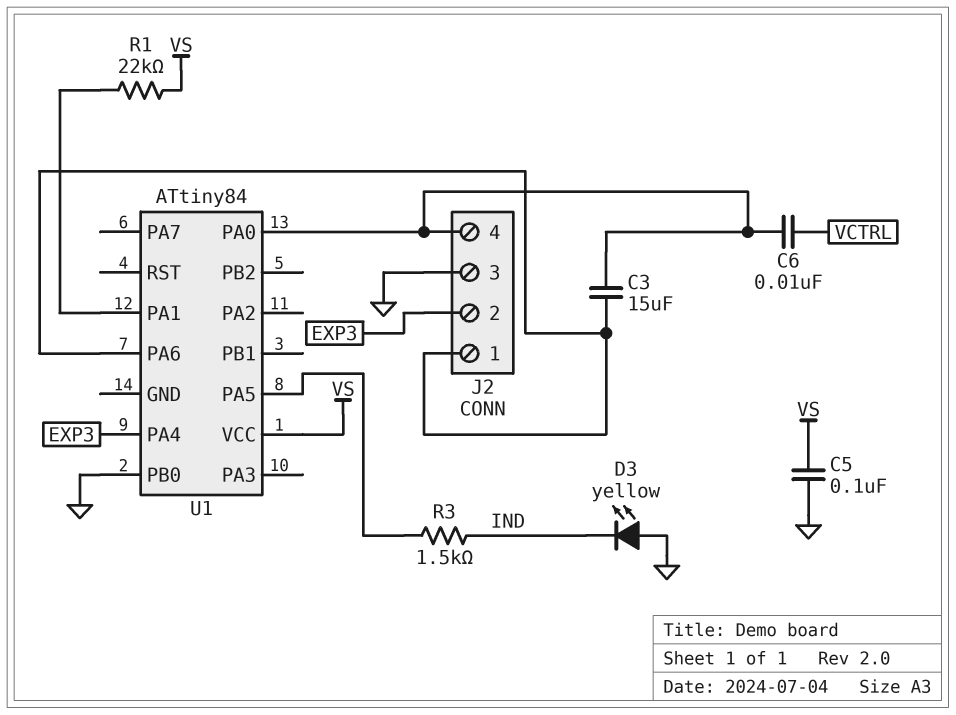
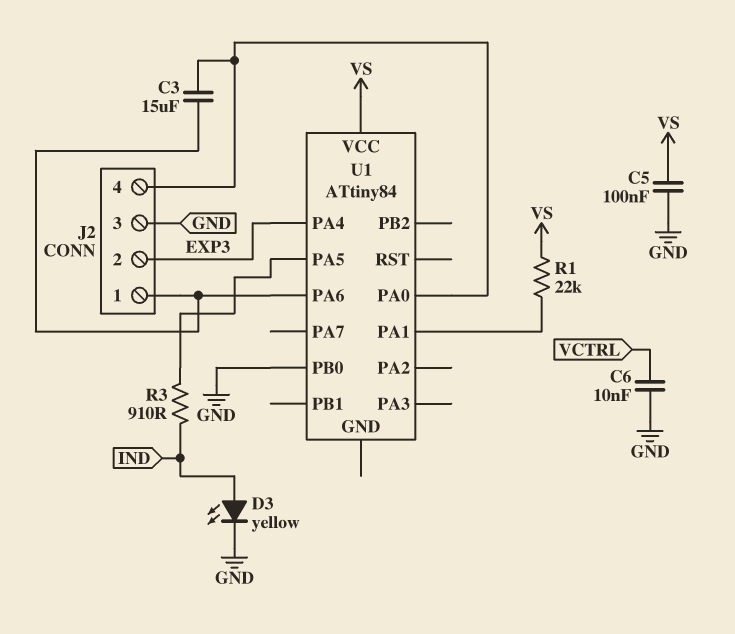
C6: 10nF (J2/4, VCTRL) -> 10nF (GND, VCTRL)
D3: LED yellow (A GND, K IND) -> LED yellow (A IND, K GND)
R3: 1.5k (IND, U1/PA5) -> 910 (IND, U1/PA5)

